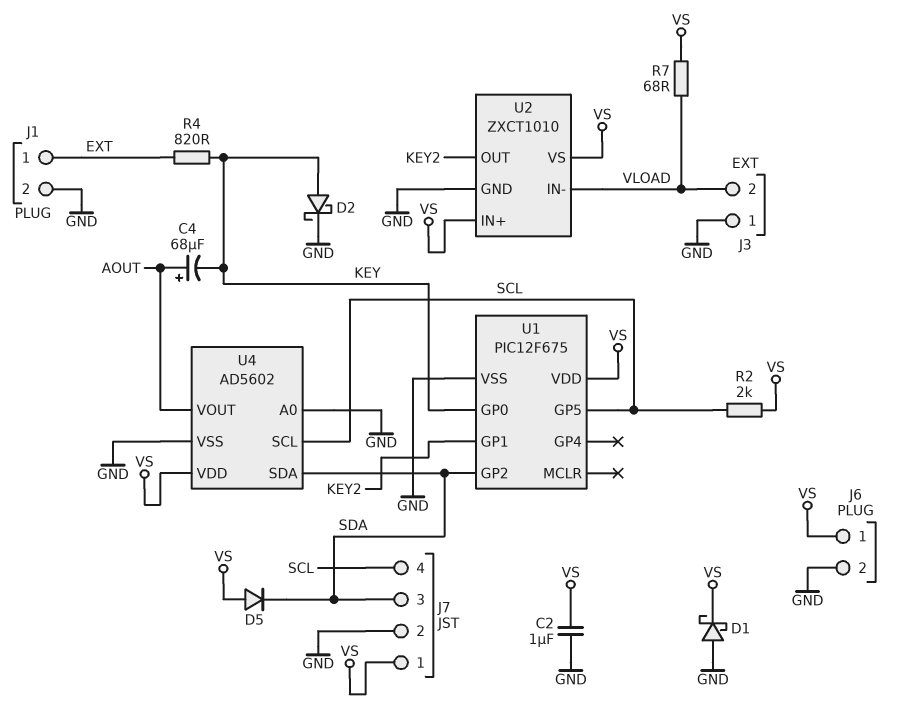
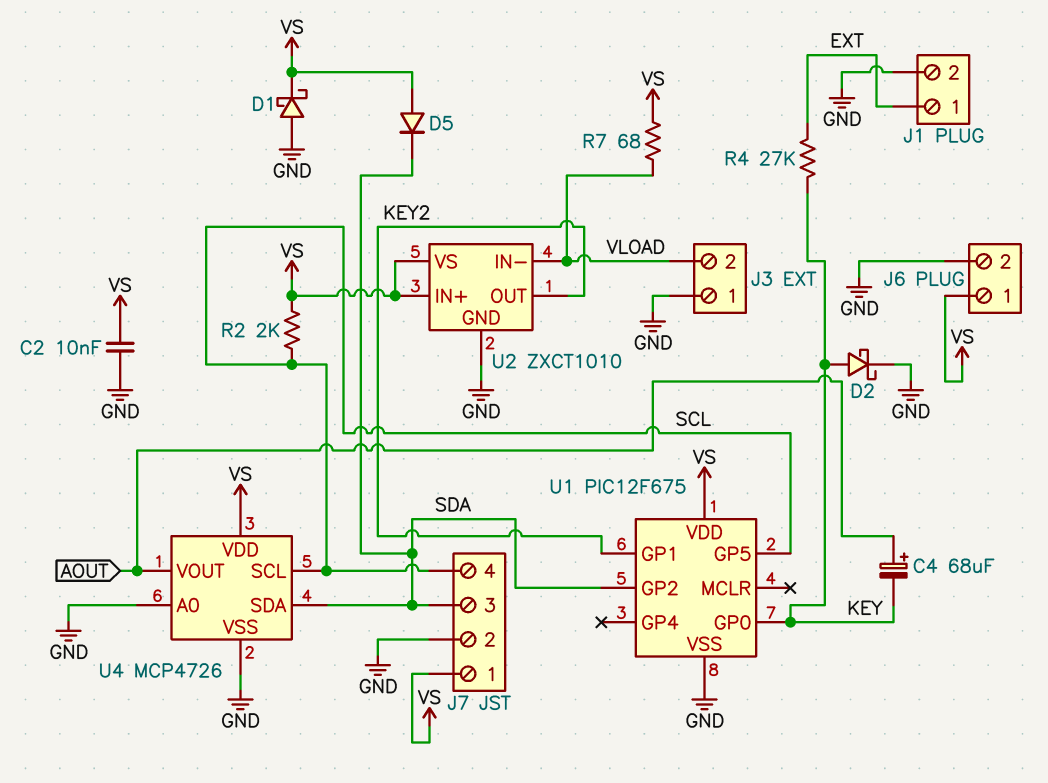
C2: 1uF (GND, VS) -> 10nF (GND, VS)
R4: 820 (EXT, KEY) -> 27k (EXT, KEY)
U4: AD5602 -> MCP4726

